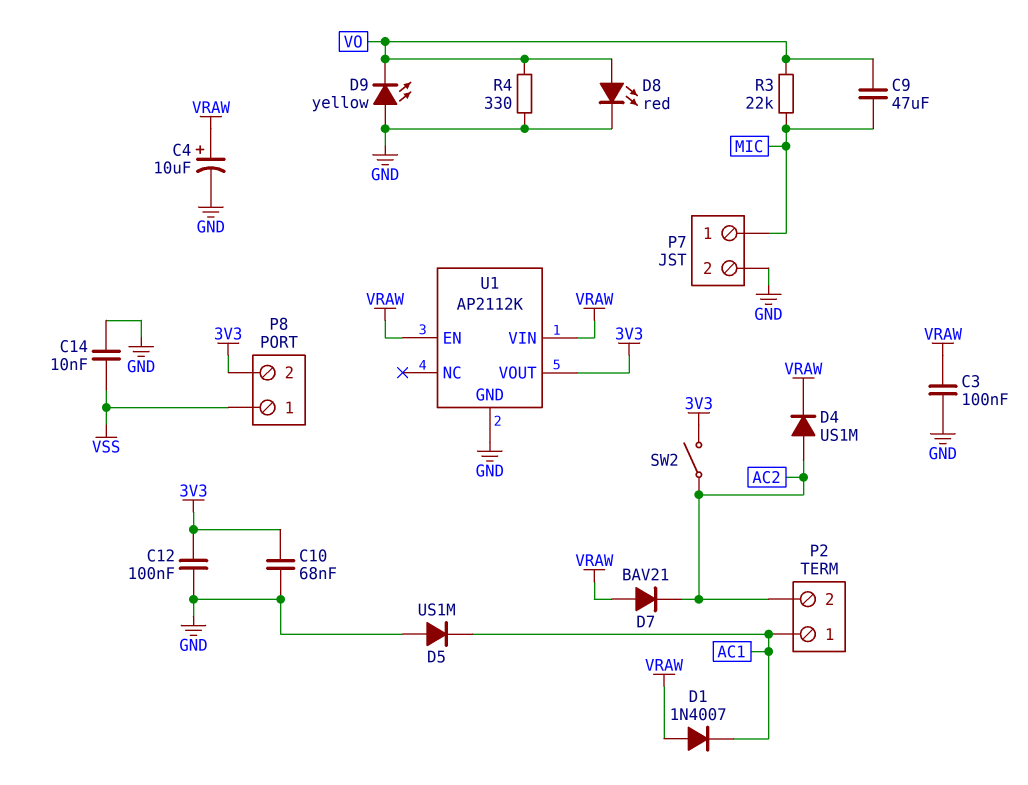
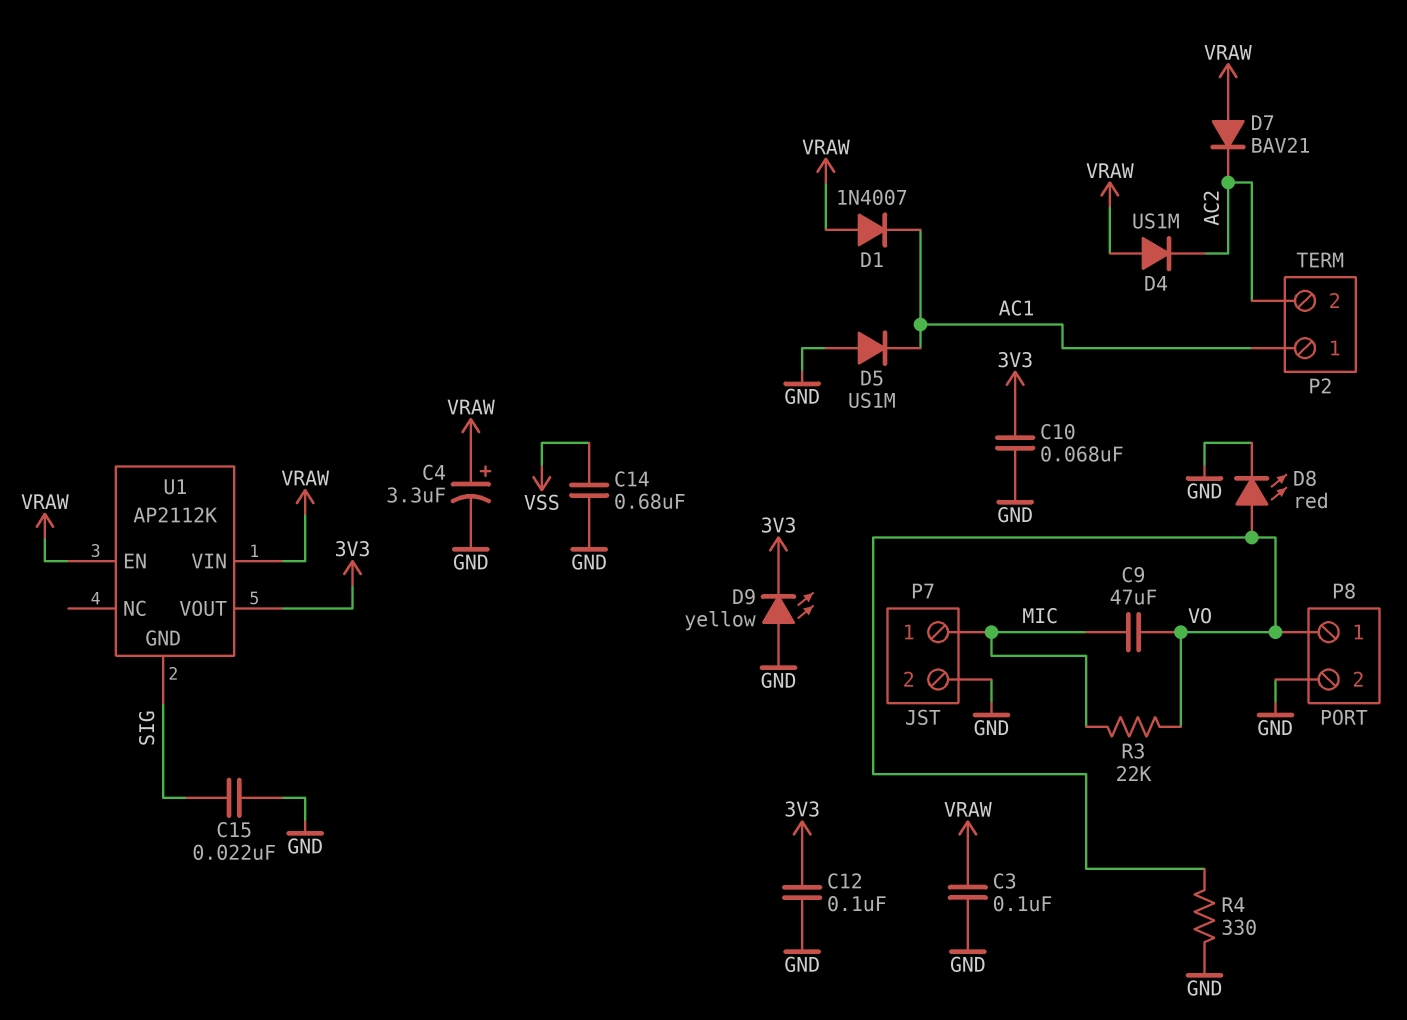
C4: 10uF (plus VRAW, minus GND) -> 3.3uF (plus VRAW, minus GND)
C14: 10nF (GND, VSS) -> 680nF (GND, VSS)
C15: none -> 22nF (GND, SIG)
D4: diode US1M (A AC2, K VRAW) -> diode US1M (A VRAW, K AC2)
D9: LED yellow (A GND, K VO) -> LED yellow (A GND, K 3V3)
P8 pin 1: VSS -> VO
P8 pin 2: 3V3 -> GND
SW2: switch (3V3, AC2) -> none
U1 pin GND: GND -> SIG

